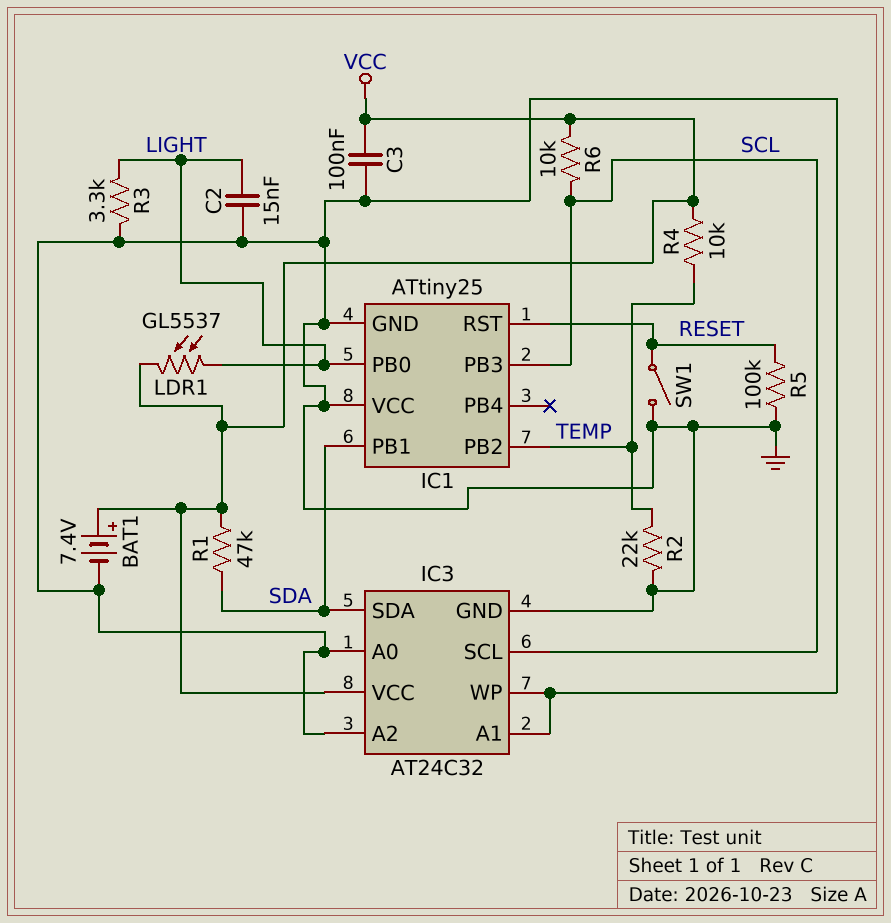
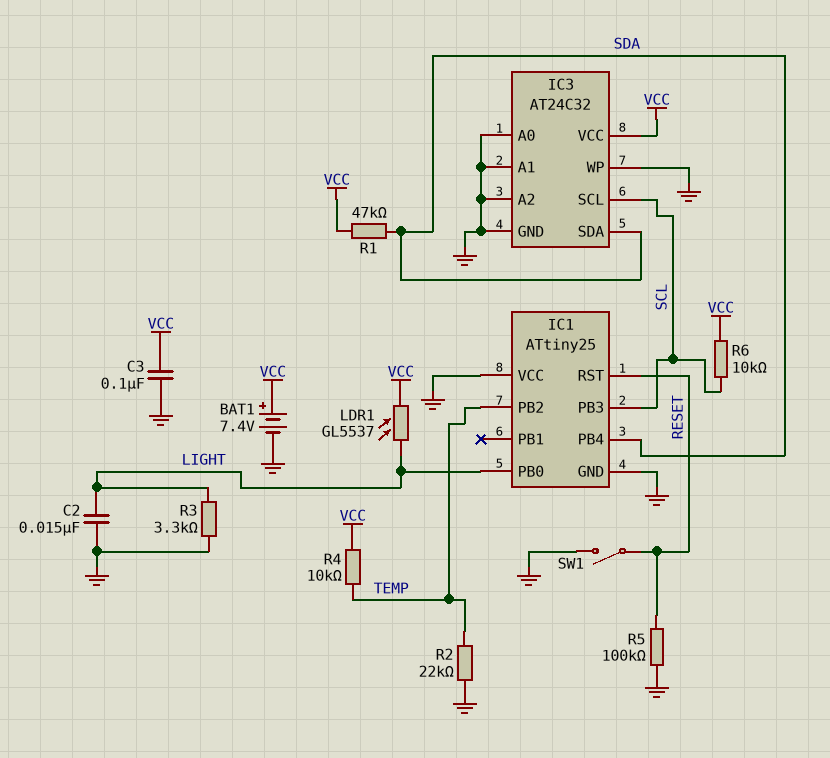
IC1 pin PB1: SDA -> none
IC1 pin PB4: none -> SDA

